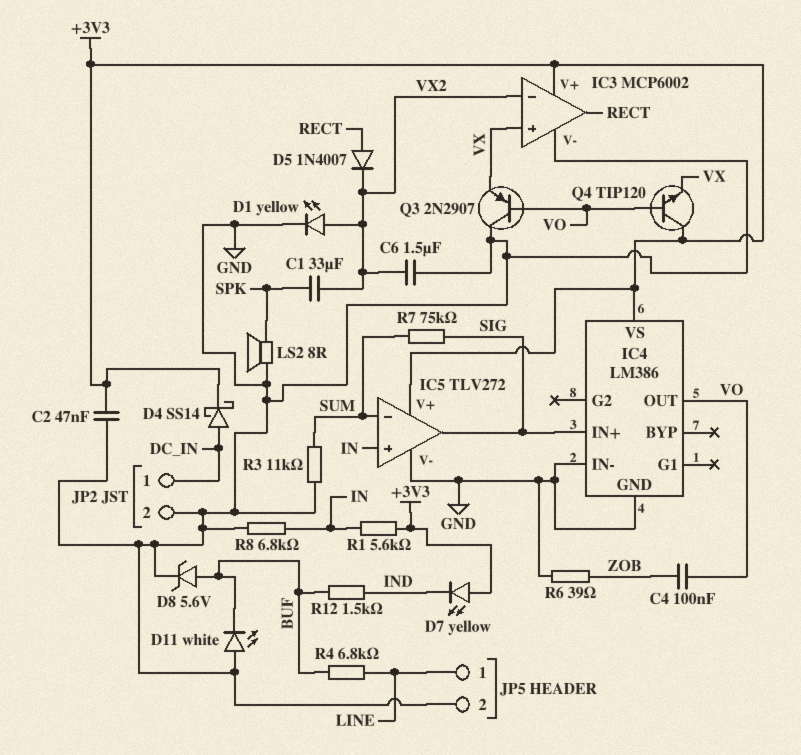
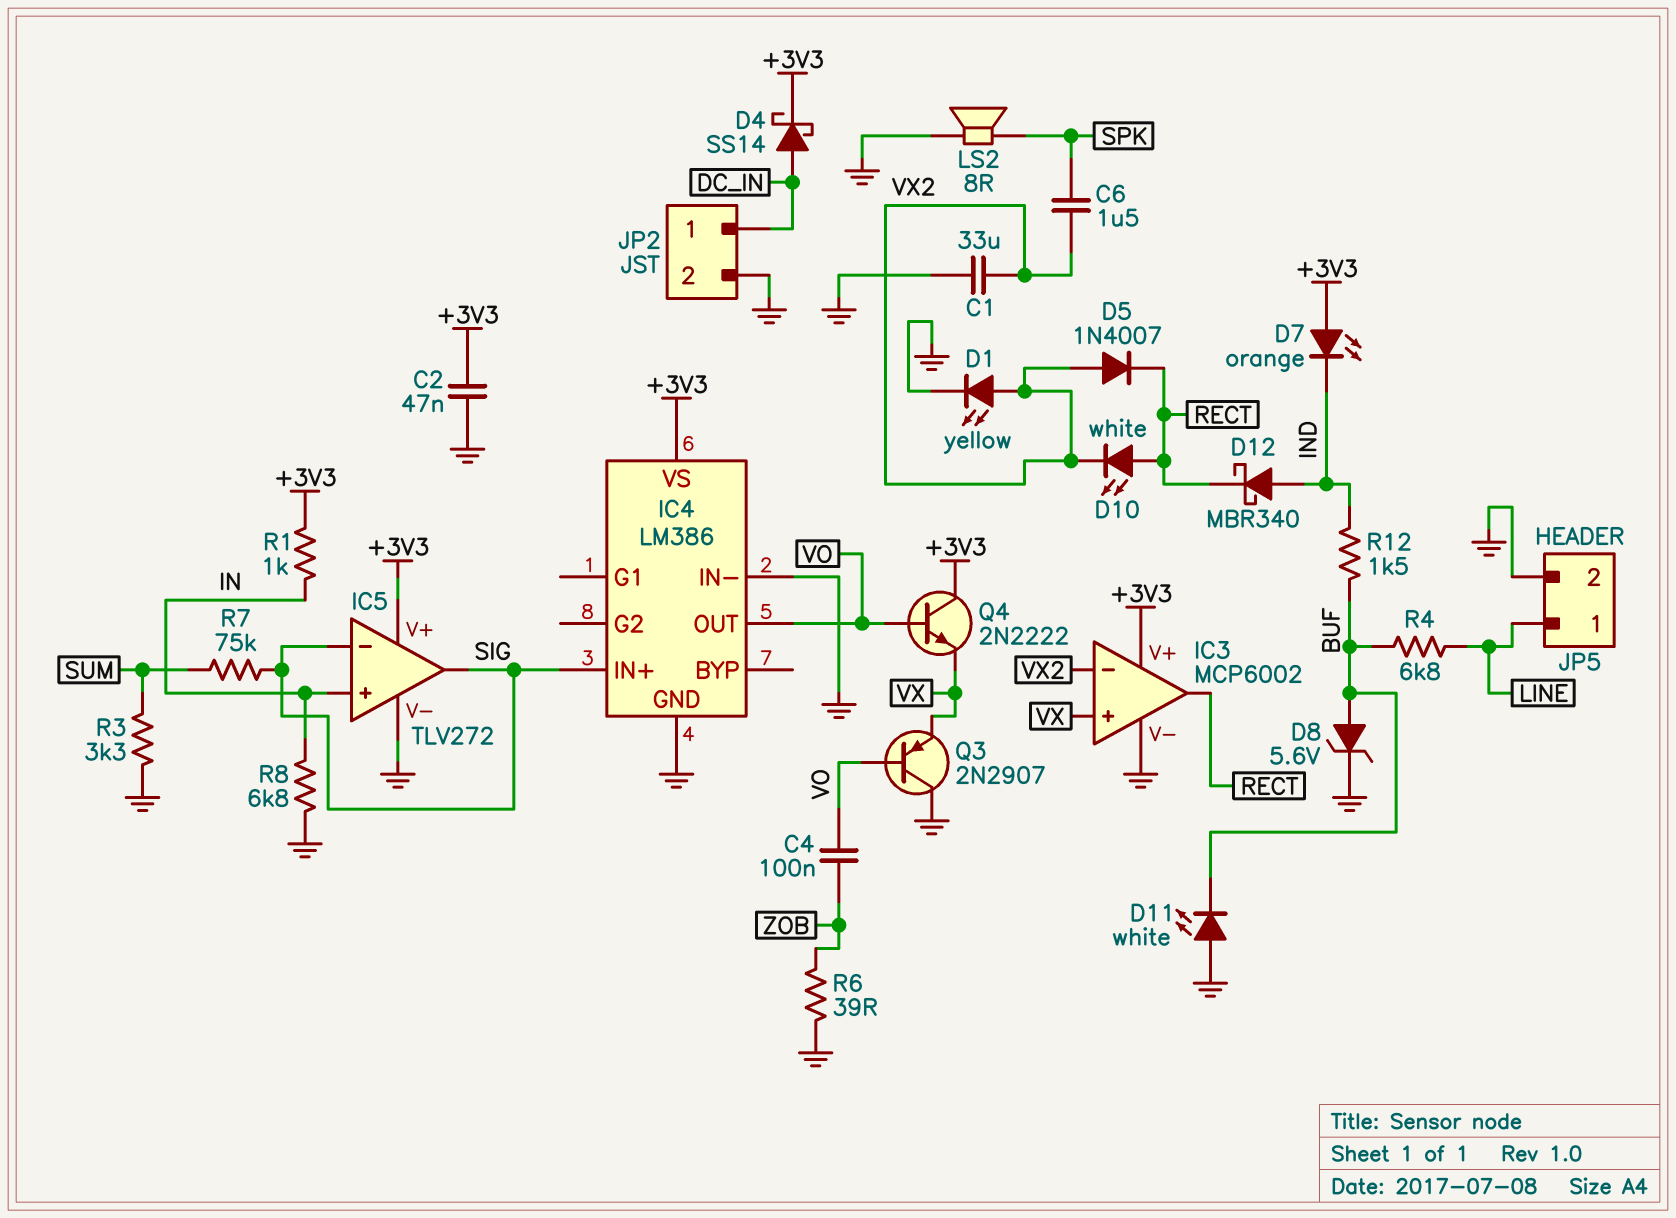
C1: 33uF (SPK, VX2) -> 33uF (GND, VX2)
C6: 1.5uF (GND, VX2) -> 1.5uF (SPK, VX2)
D5: diode 1N4007 (A RECT, K VX2) -> diode 1N4007 (A VX2, K RECT)
D7: LED yellow (A +3V3, K IND) -> LED orange (A +3V3, K IND)
D10: none -> LED white (A RECT, K VX2)
D12: none -> schottky MBR340 (A IND, K RECT)
IC5 pin in-: SUM -> SIG
Q4: NPN TIP120 (B VO, C +3V3, E VX) -> NPN 2N2222 (B VO, C +3V3, E VX)
R1: 5.6k (+3V3, IN) -> 1k (+3V3, IN)
R3: 11k (GND, SUM) -> 3.3k (GND, SUM)

